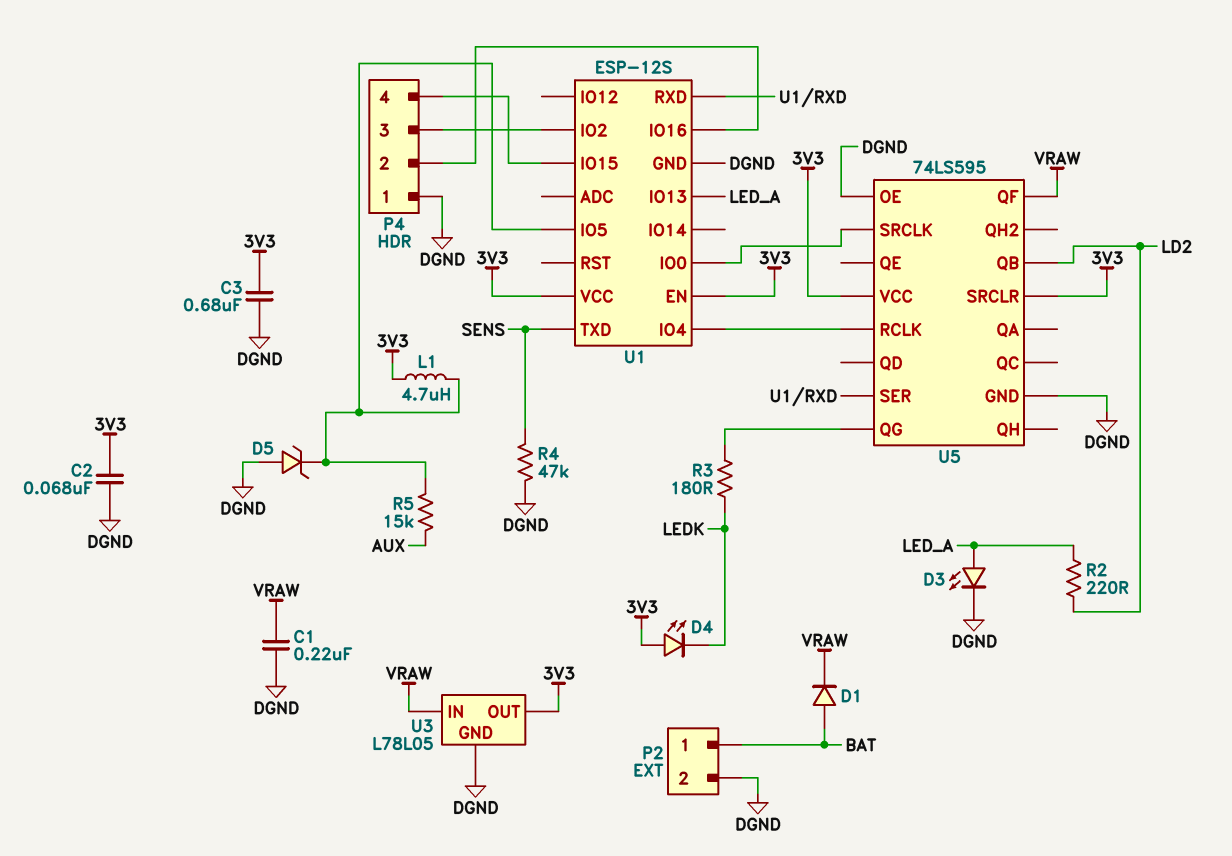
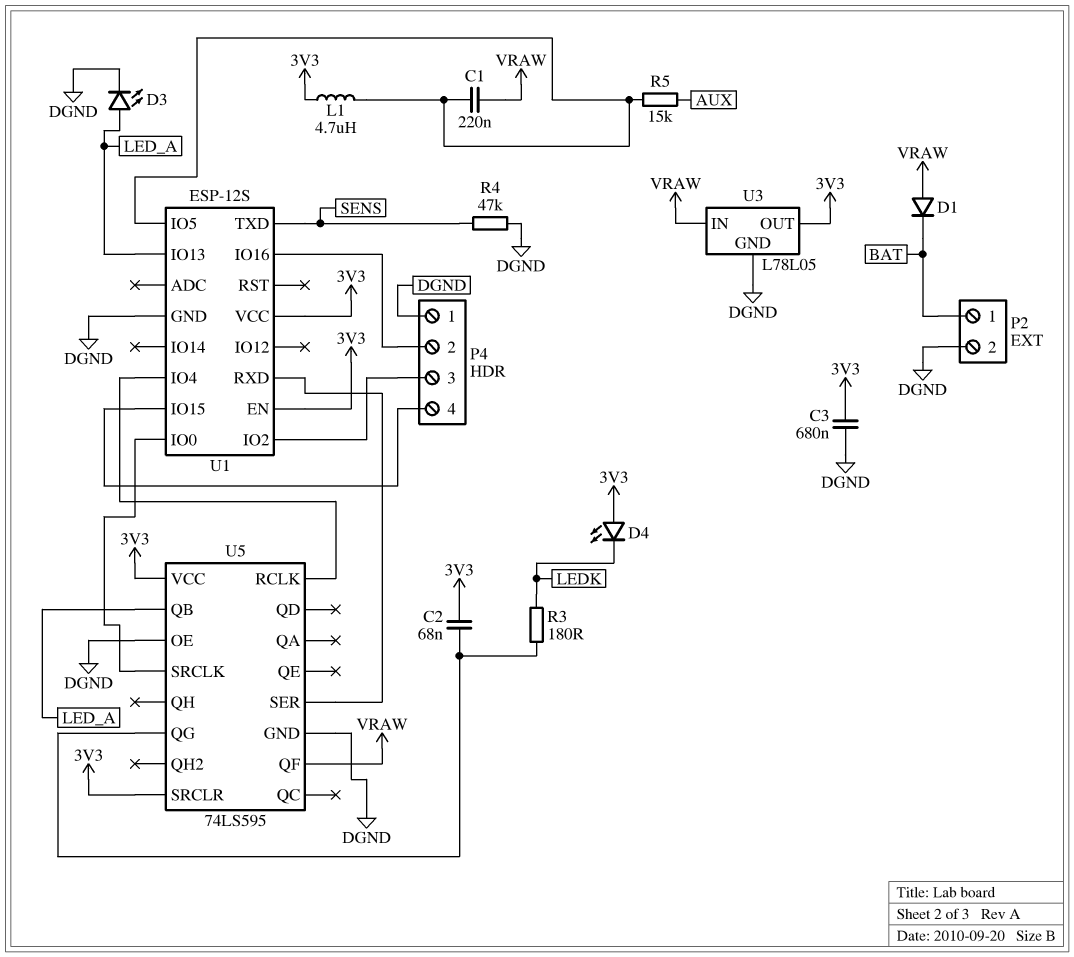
C1: 220nF (DGND, VRAW) -> 220nF (U1/IO5, VRAW)
C2: 68nF (3V3, DGND) -> 68nF (3V3, U5/QG)
D1: diode (A BAT, K VRAW) -> diode (A VRAW, K BAT)
D5: zener (A DGND, K U1/IO5) -> none
R2: 220 (LD2, LED_A) -> none
U5 pin QB: LD2 -> LED_A

